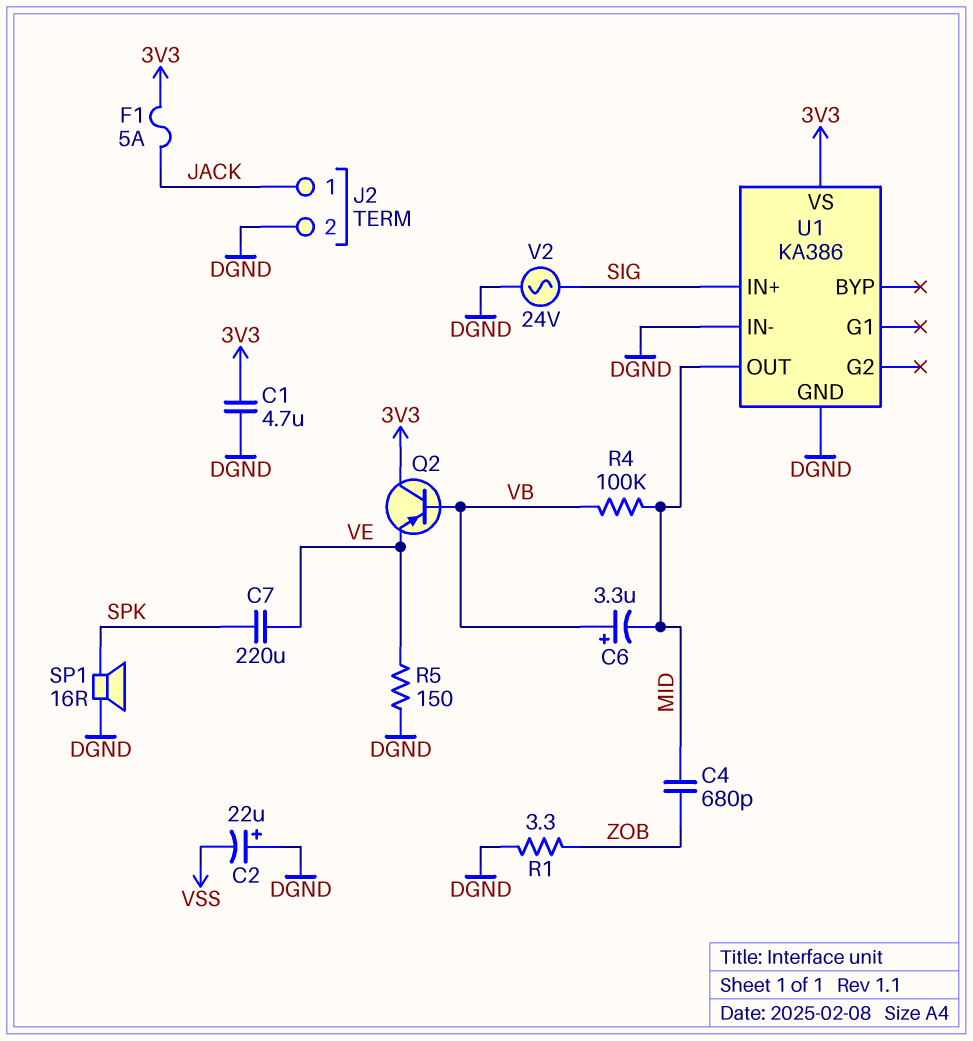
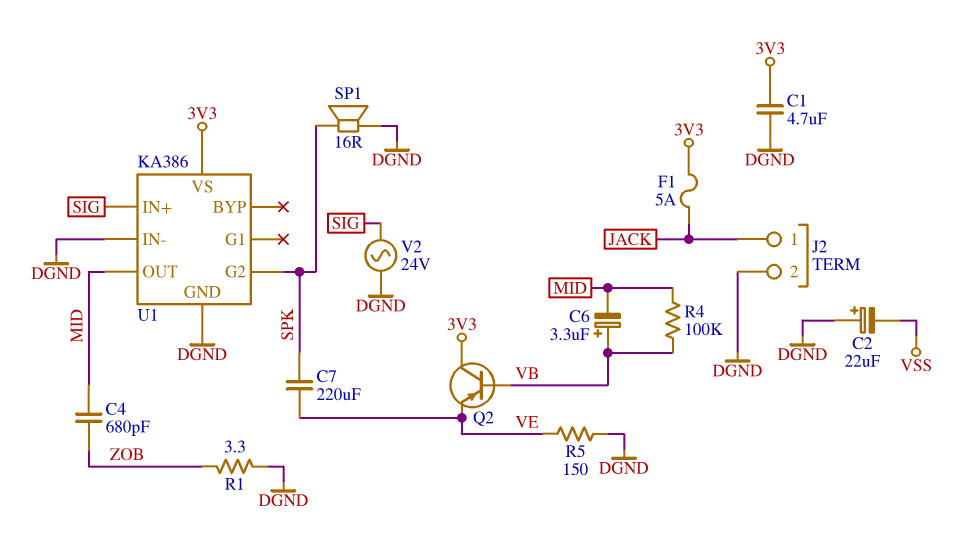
U1 pin G2: none -> SPK

